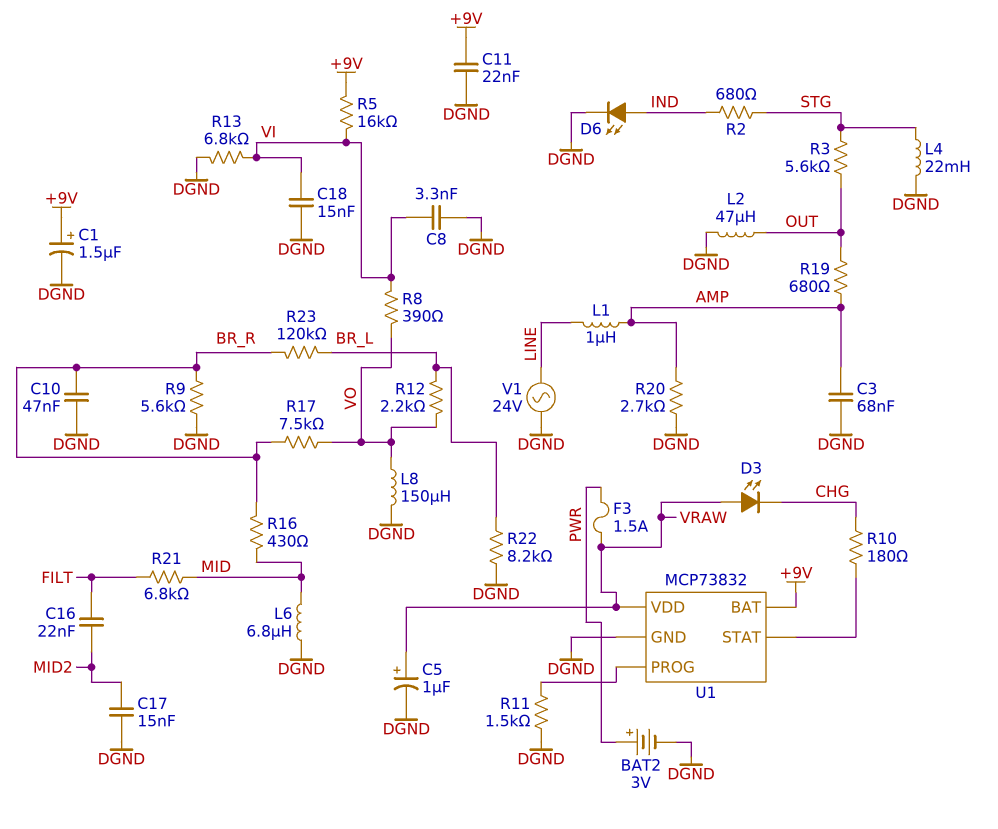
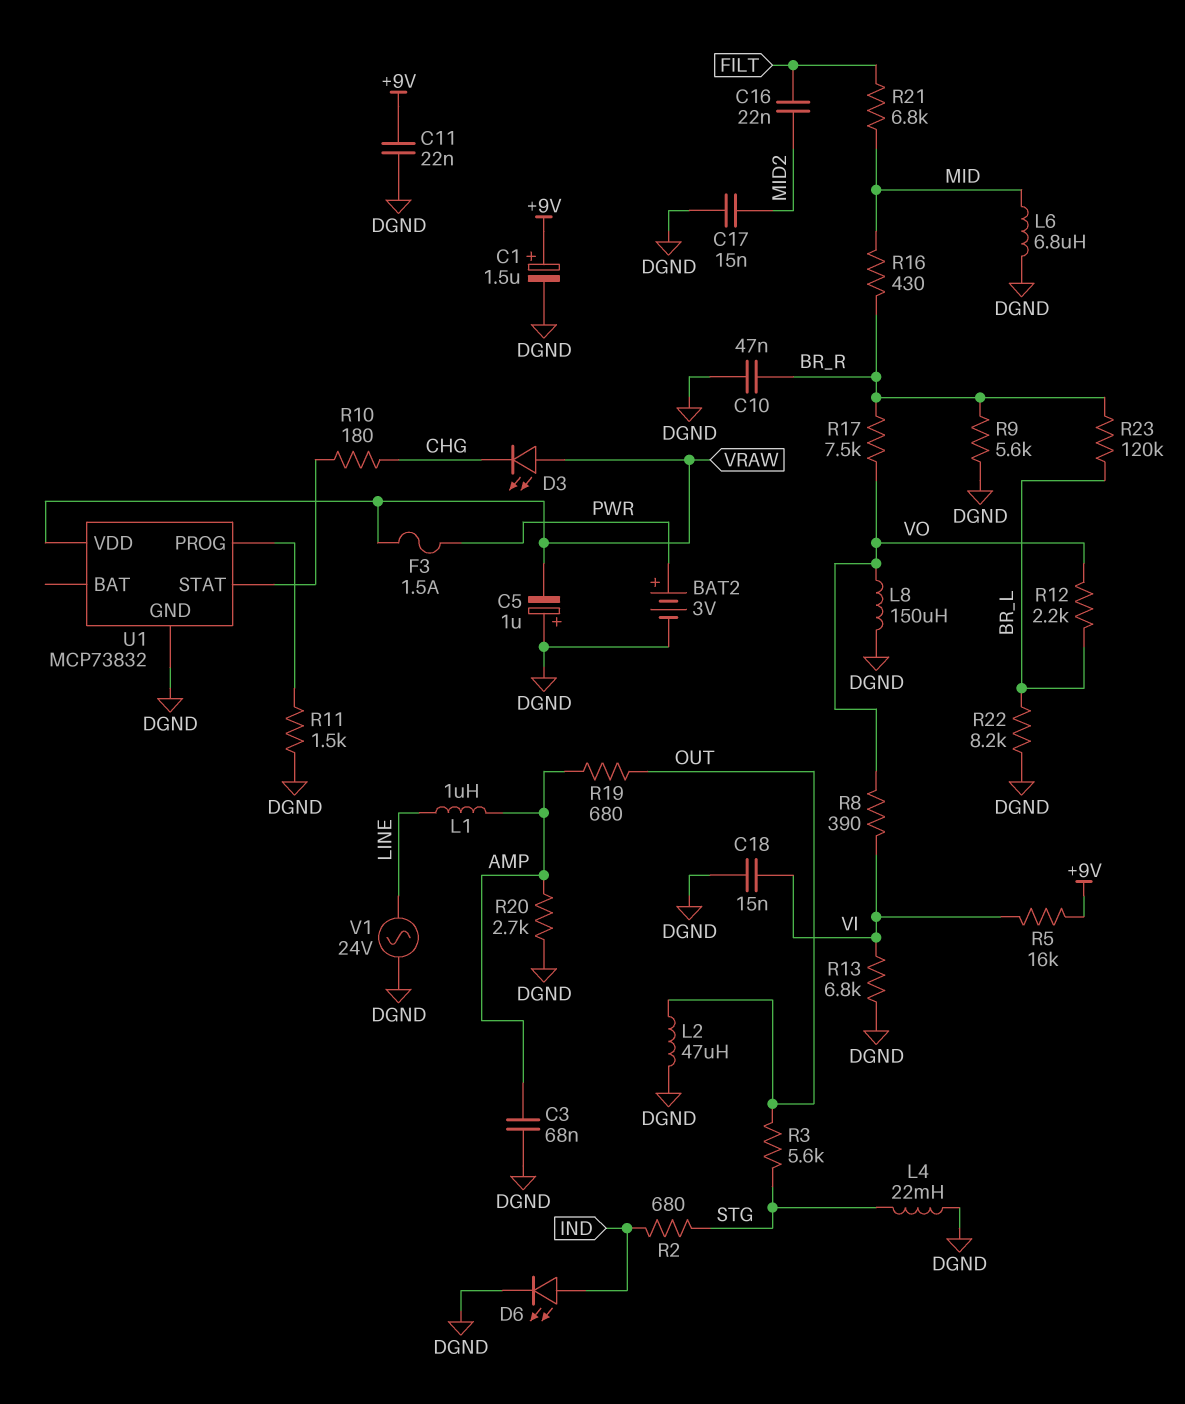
C5: 1uF (plus VRAW, minus DGND) -> 1uF (plus DGND, minus VRAW)
C8: 3.3nF (DGND, VI) -> none
U1 pin BAT: +9V -> none

